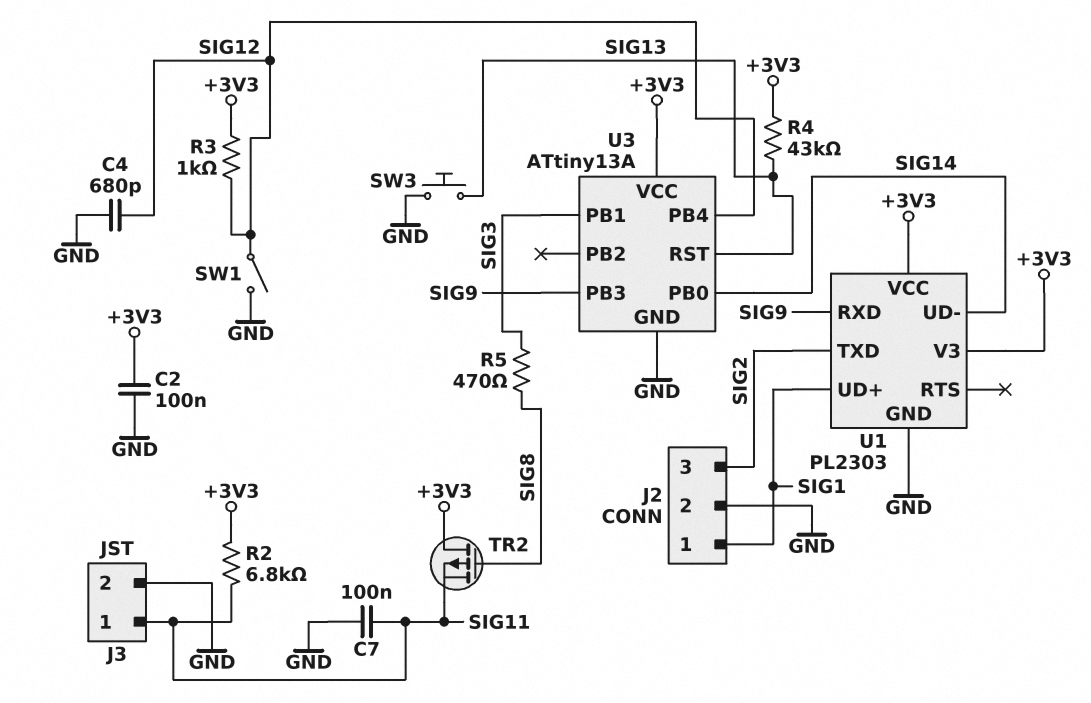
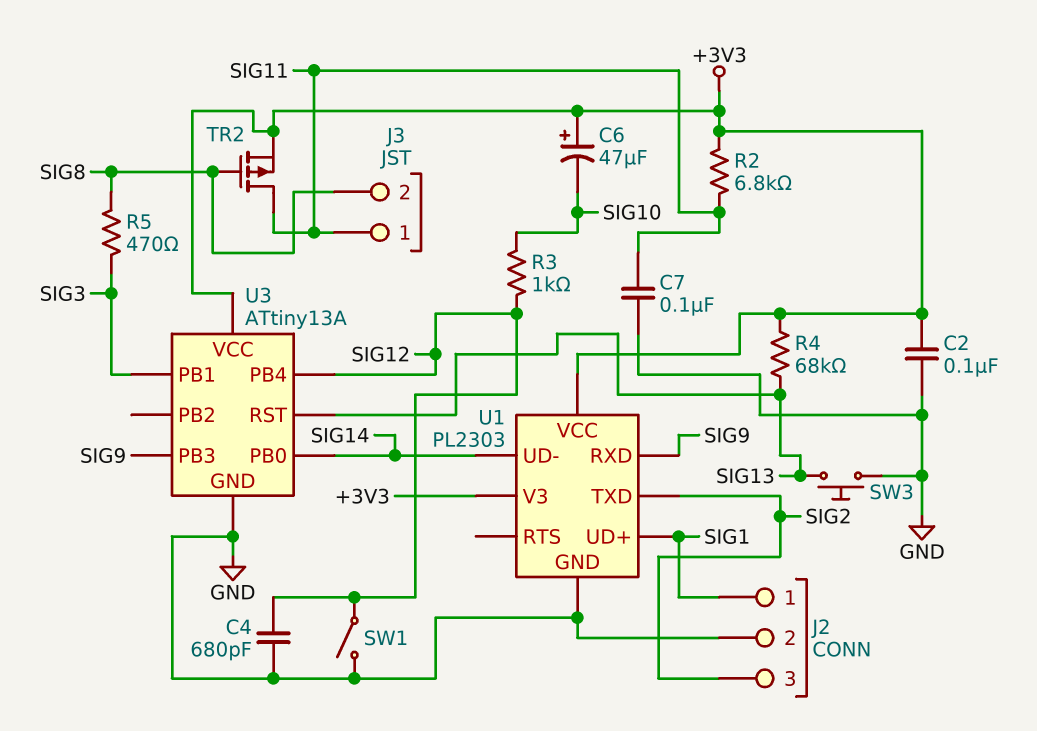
C6: none -> 47uF (plus +3V3, minus SIG10)
J3 pin 2: GND -> SIG8
R3: 1k (+3V3, SIG12) -> 1k (SIG10, SIG12)
R4: 43k (+3V3, SIG13) -> 68k (+3V3, SIG13)
TR2: PMOS (G SIG8, D +3V3, S SIG11) -> PMOS (G SIG8, D SIG11, S +3V3)

